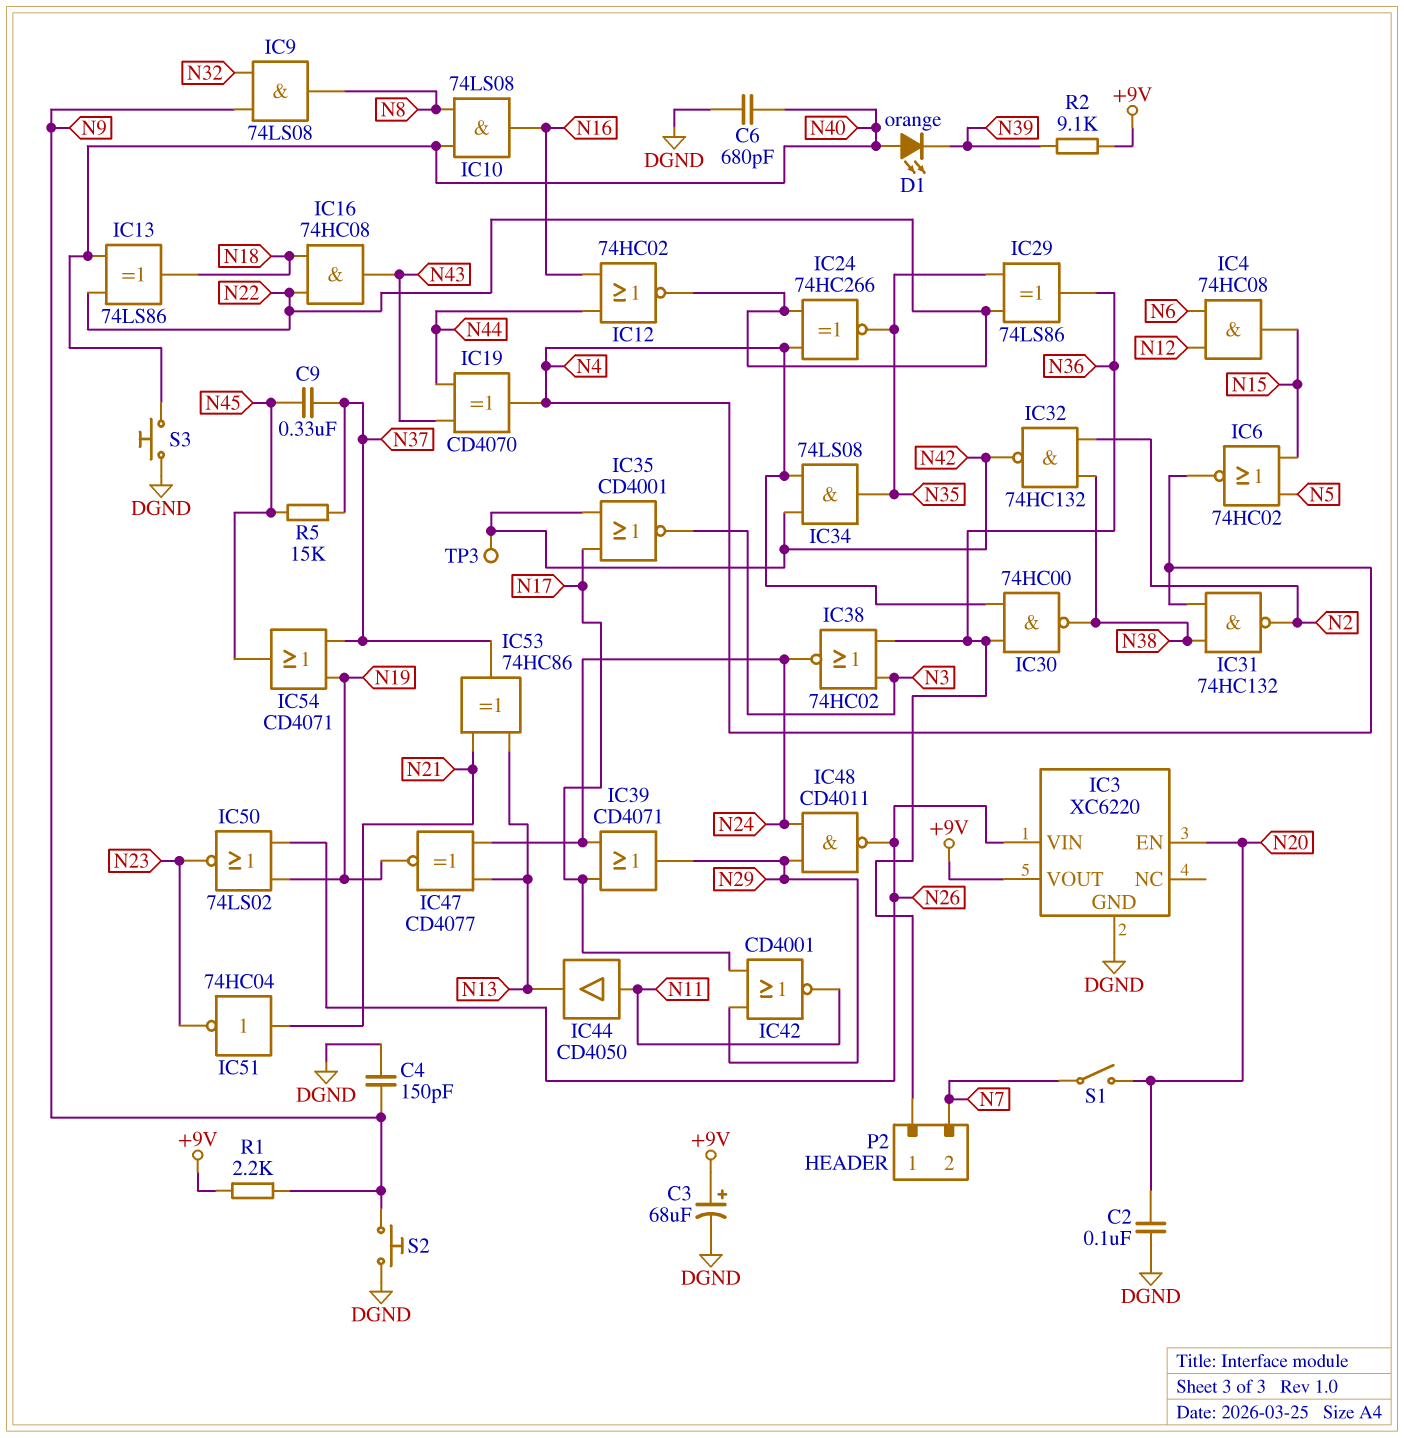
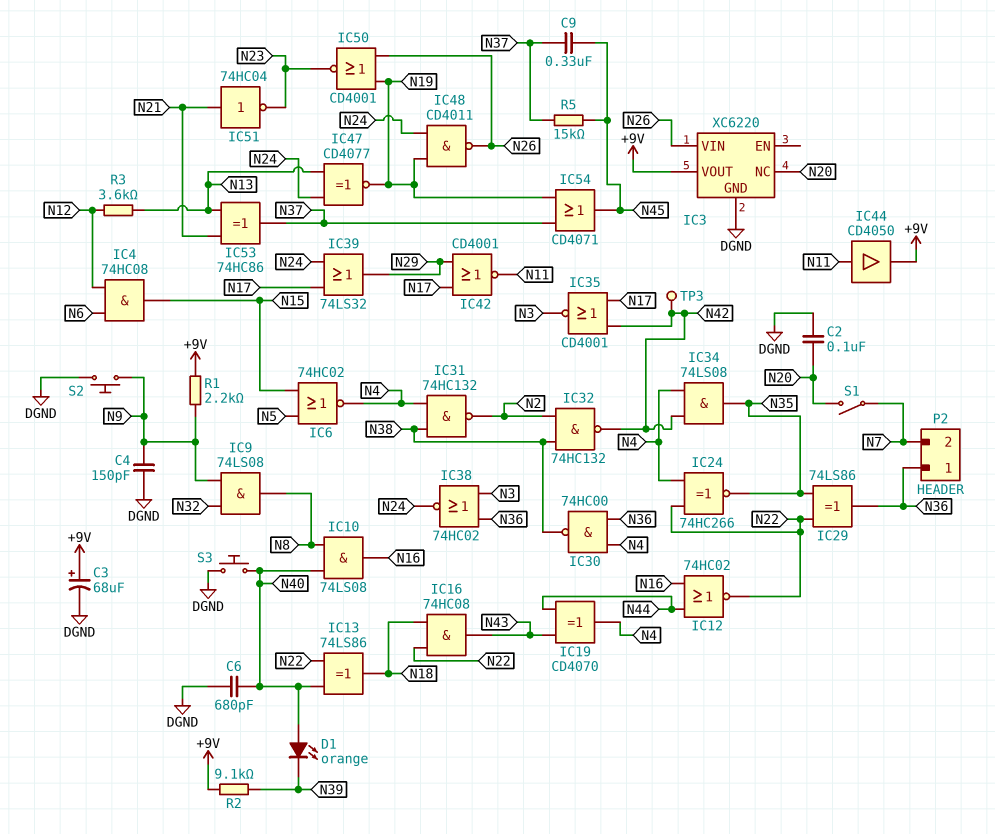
IC3 pin EN: N20 -> none
IC3 pin NC: none -> N20
IC39: OR CD4071 (in N17, in N24, out N29) -> OR 74LS32 (in N17, in N24, out N29)
IC44: buffer CD4050 (in N11, out N13) -> buffer CD4050 (in N11, out +9V)
IC48: NAND CD4011 (in N24, in N29, out N26) -> NAND CD4011 (in N19, in N24, out N26)
IC50: NOR 74LS02 (in N19, in N26, out N23) -> NOR CD4001 (in N19, in N26, out N23)
R3: none -> 3.6k (N12, N13)

